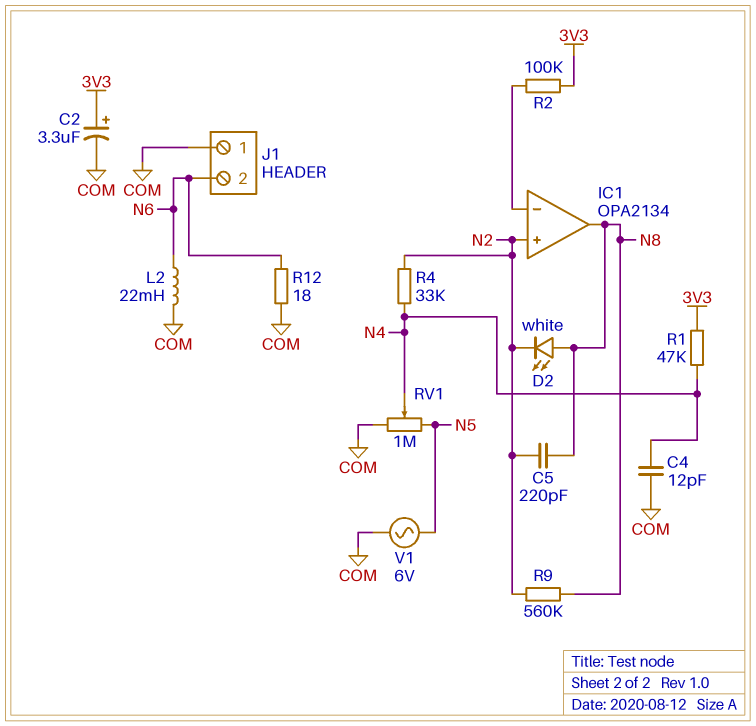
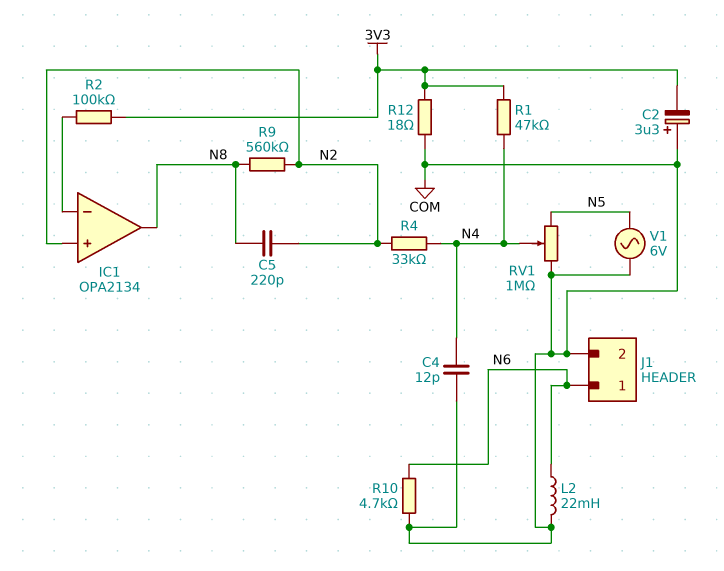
C2: 3.3uF (plus 3V3, minus COM) -> 3.3uF (plus COM, minus 3V3)
D2: LED white (A N8, K N2) -> none
J1 pin 1: COM -> N6
J1 pin 2: N6 -> COM
R10: none -> 4.7k (COM, N6)
R12: 18 (COM, N6) -> 18 (3V3, COM)

